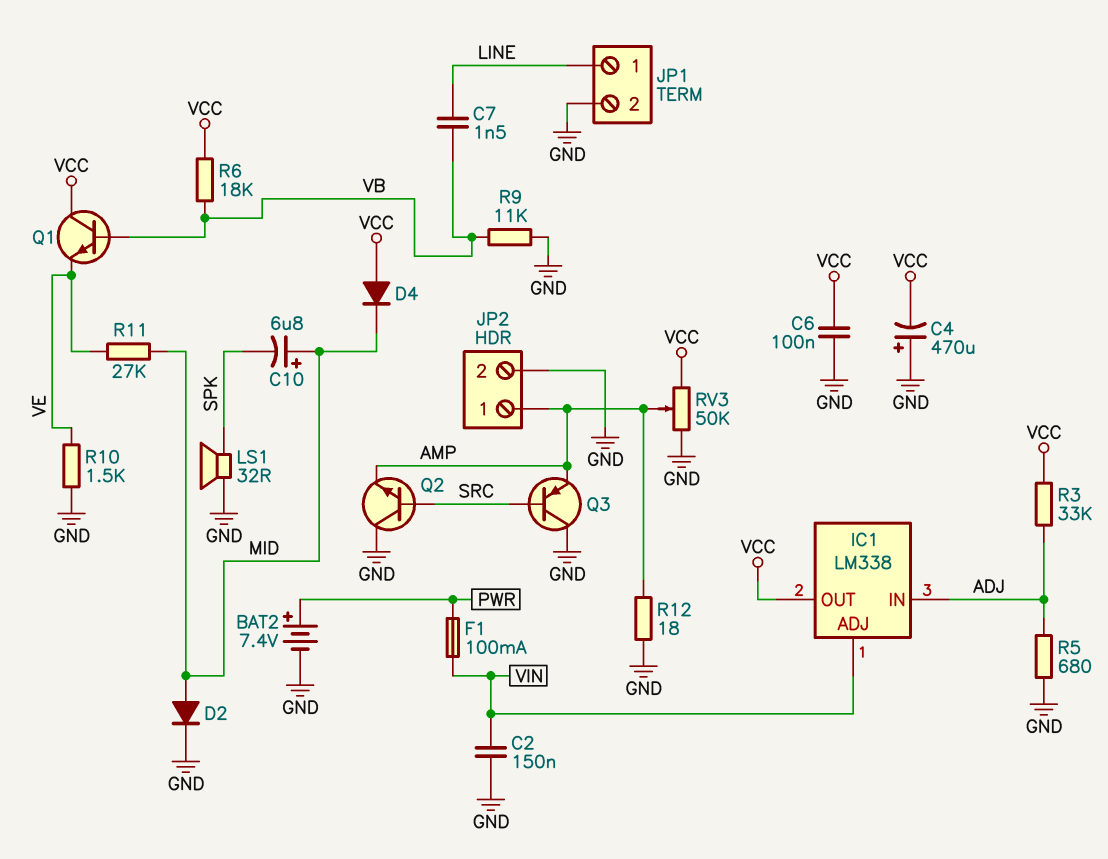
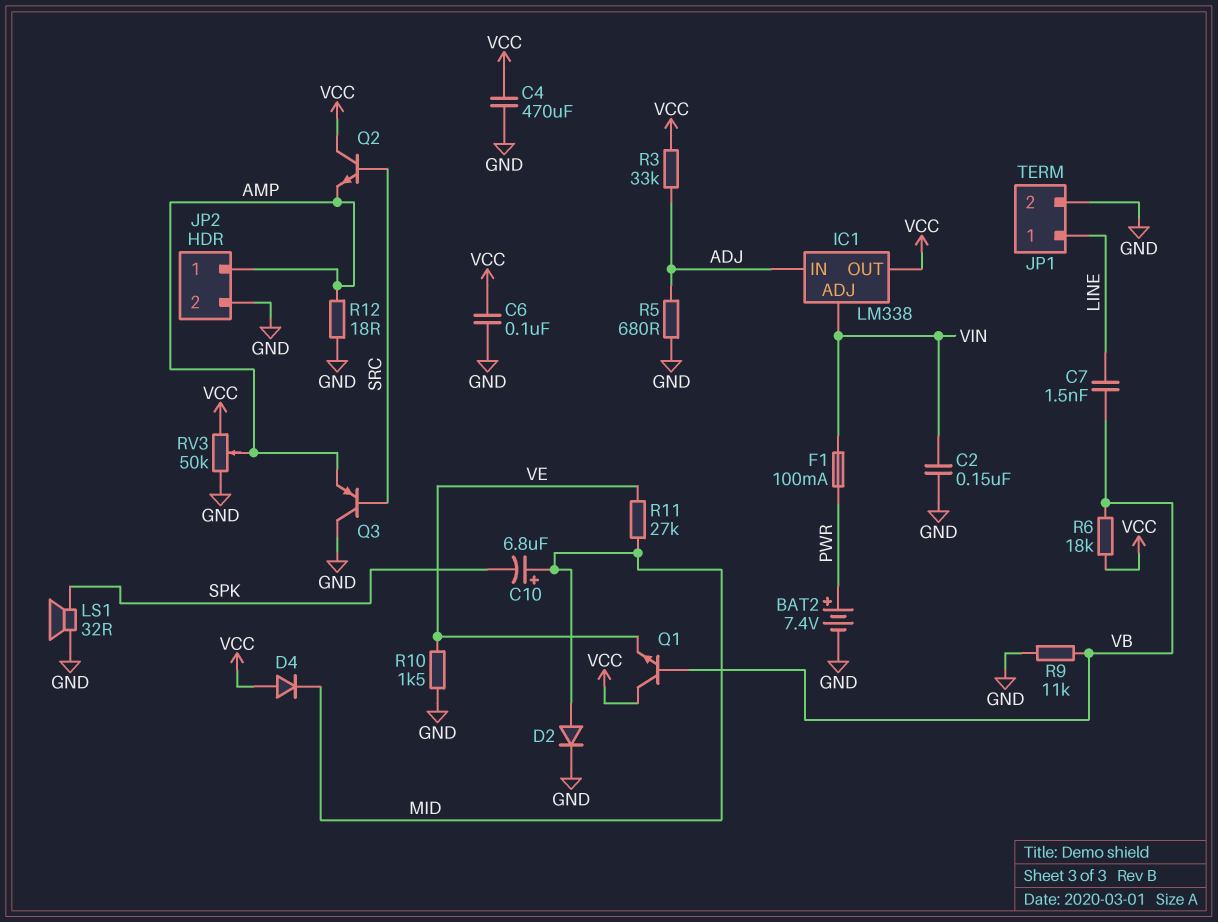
C4: 470uF (plus GND, minus VCC) -> 470uF (GND, VCC)
Q2: NPN (B SRC, C GND, E AMP) -> NPN (B SRC, C VCC, E AMP)

